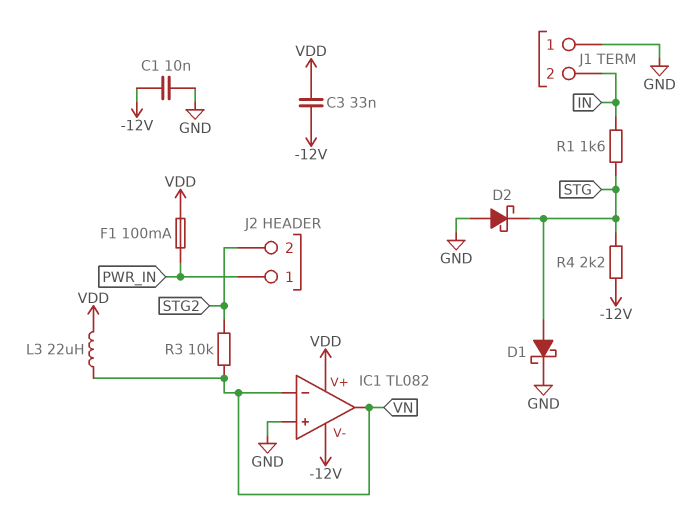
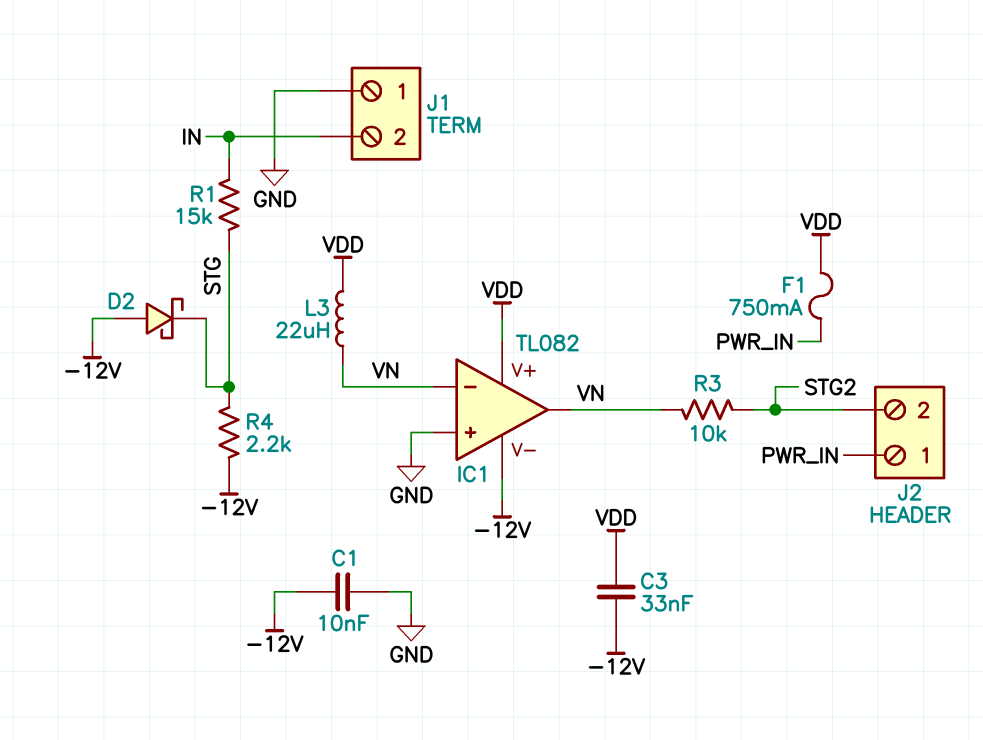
D1: schottky (A STG, K GND) -> none
D2: schottky (A GND, K STG) -> schottky (A -12V, K STG)
F1: 100mA (PWR_IN, VDD) -> 750mA (PWR_IN, VDD)
R1: 1.6k (IN, STG) -> 15k (IN, STG)

